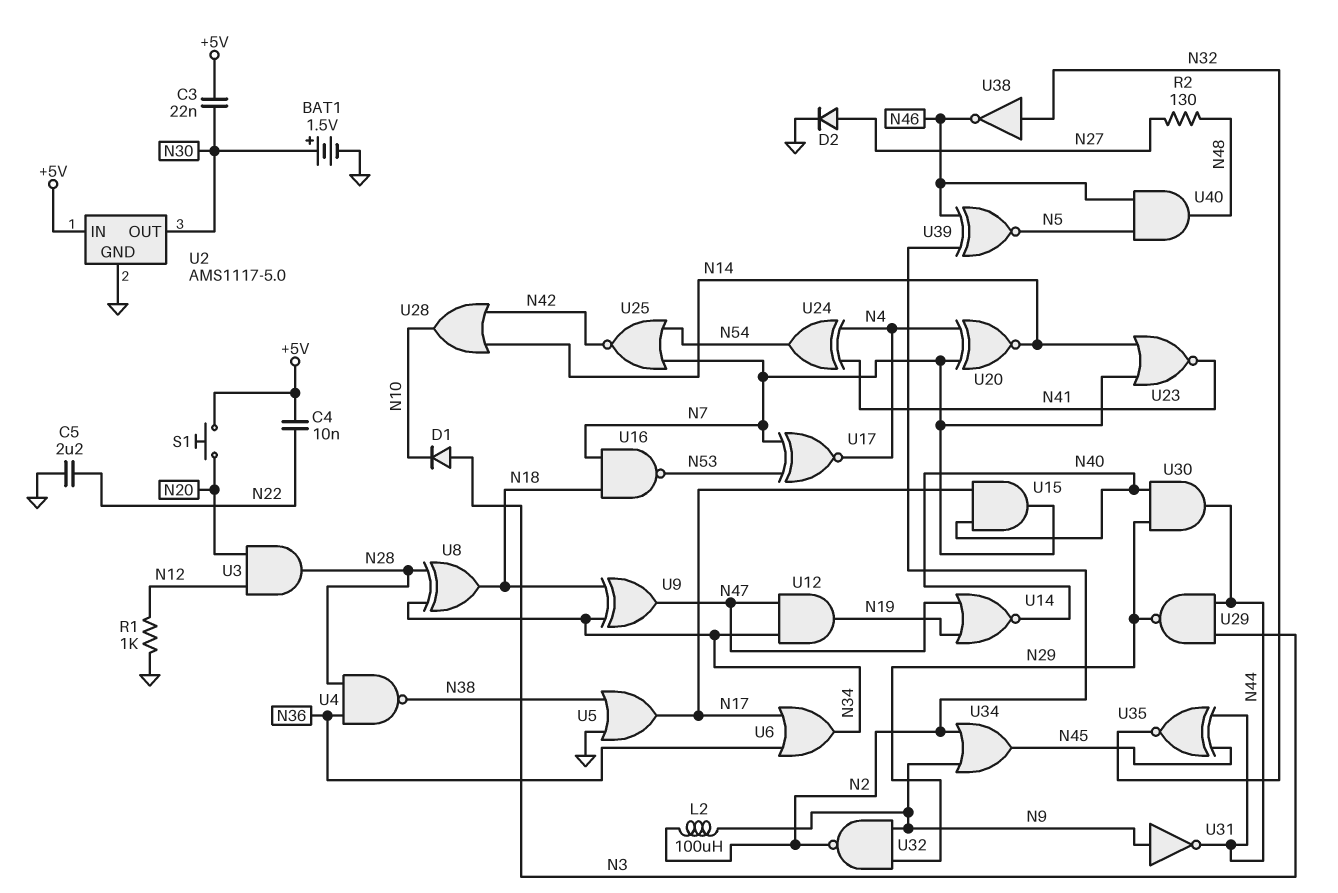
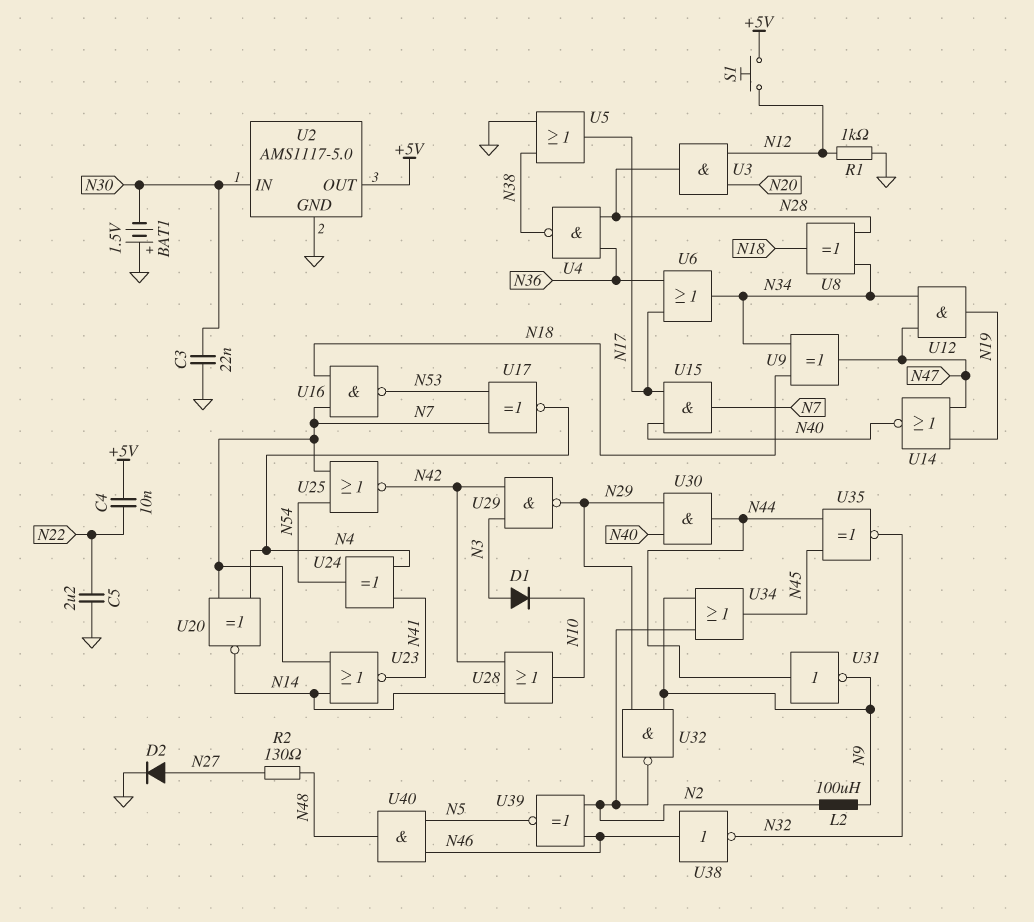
BAT1: 1.5V (plus N30, minus GND) -> 1.5V (plus GND, minus N30)
C3: 22nF (+5V, N30) -> 22nF (GND, N30)
S1: button (+5V, N20) -> button (+5V, N12)
U2 pin IN: +5V -> N30
U2 pin OUT: N30 -> +5V
U29: NAND (in N3, in N44, out N29) -> NAND (in N3, in N42, out N29)
U31: NOT (in N9, out N44) -> NOT (in N44, out N9)
U38: NOT (in N32, out N46) -> NOT (in N46, out N32)

